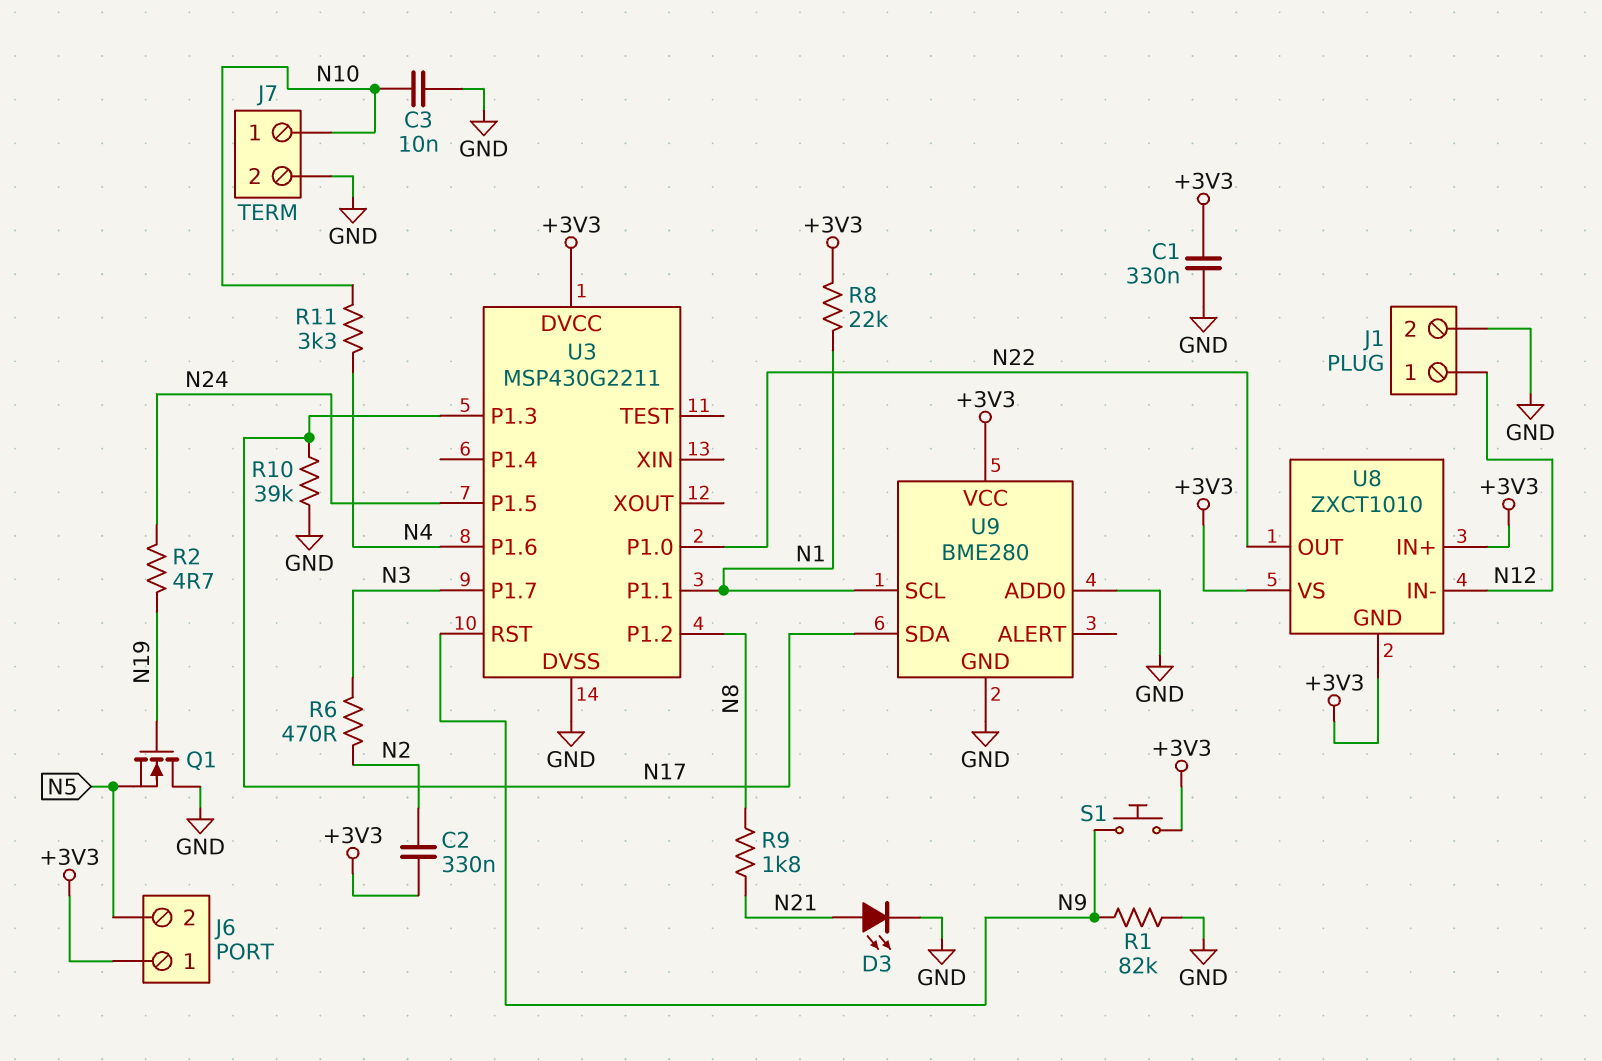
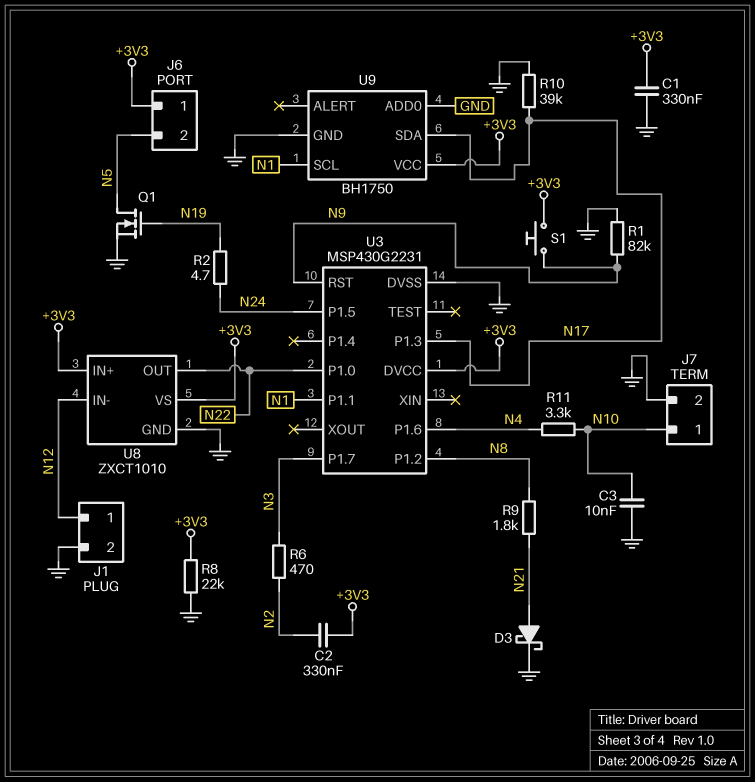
D3: LED (A N21, K GND) -> schottky (A N21, K GND)
Q1: NMOS (G N19, D GND, S N5) -> NMOS (G N19, D N5, S GND)
R8: 22k (+3V3, N1) -> 22k (+3V3, GND)
U3: MSP430G2211 -> MSP430G2231
U8 pin GND: +3V3 -> GND
U9: BME280 -> BH1750

